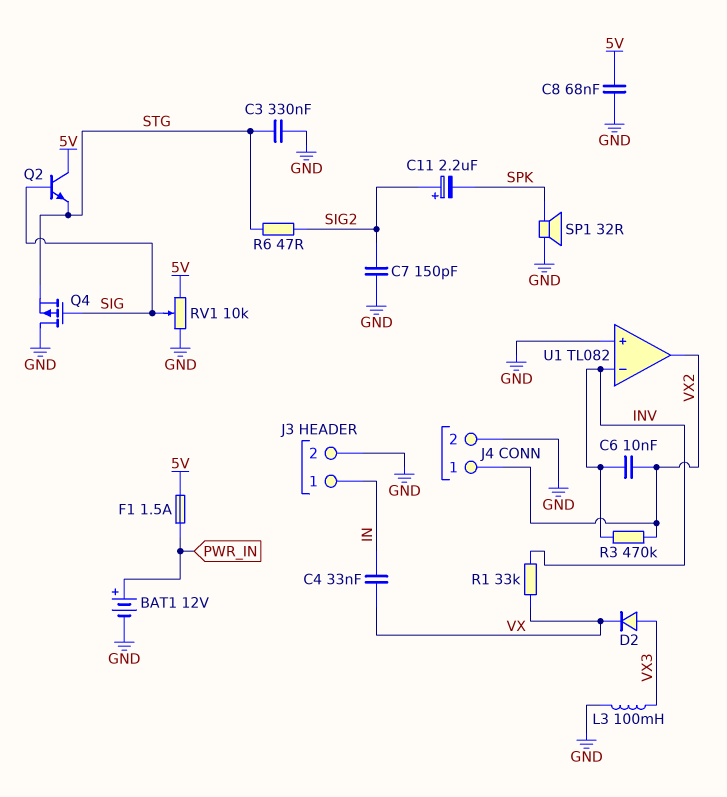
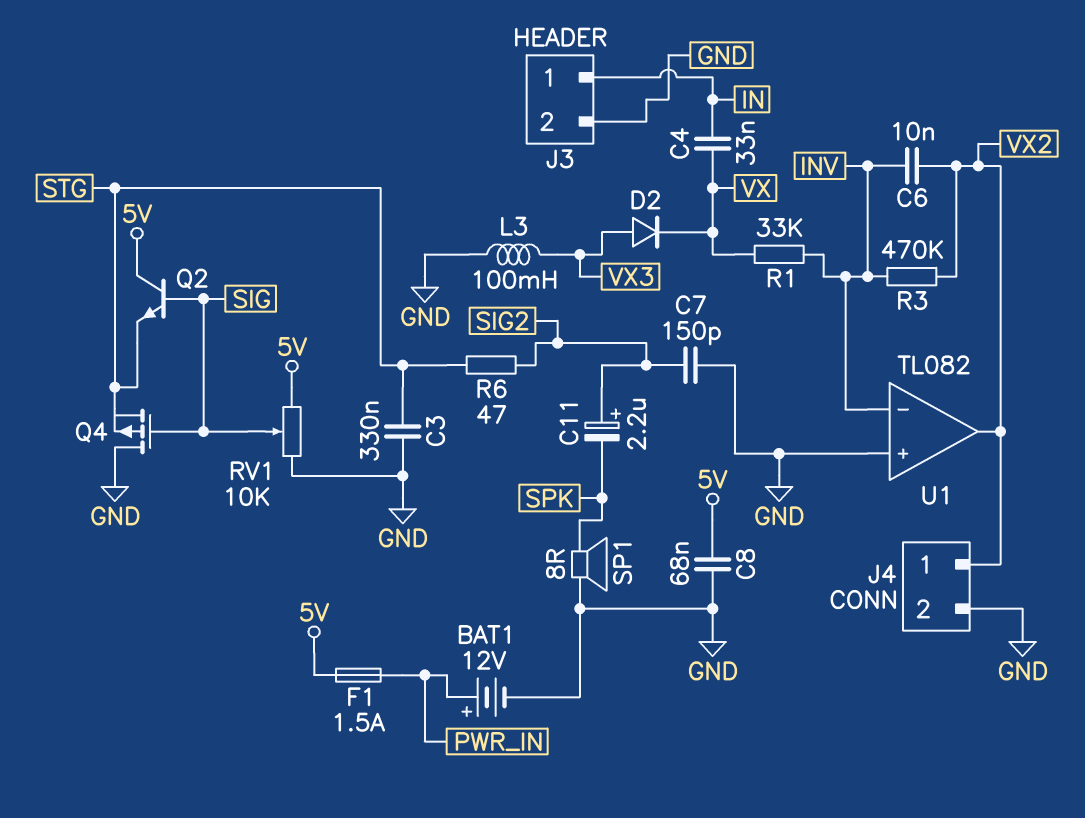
SP1: speaker 32R (GND, SPK) -> speaker 8R (GND, SPK)

